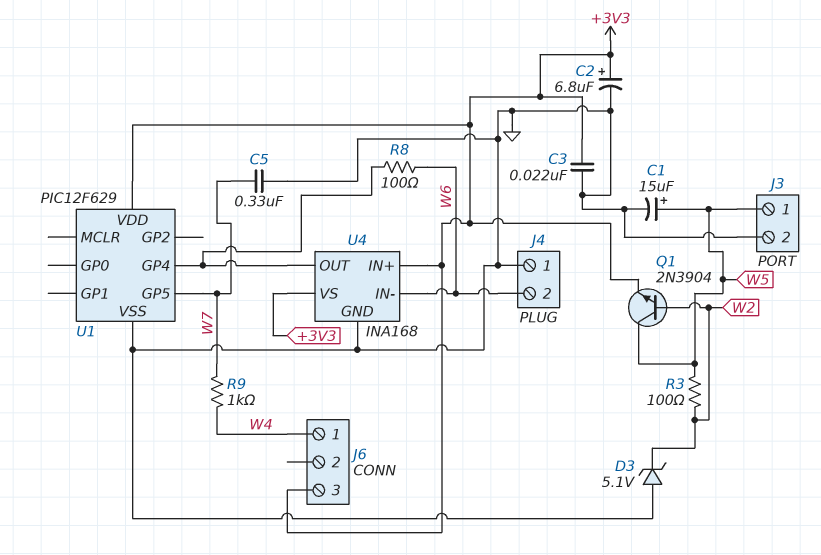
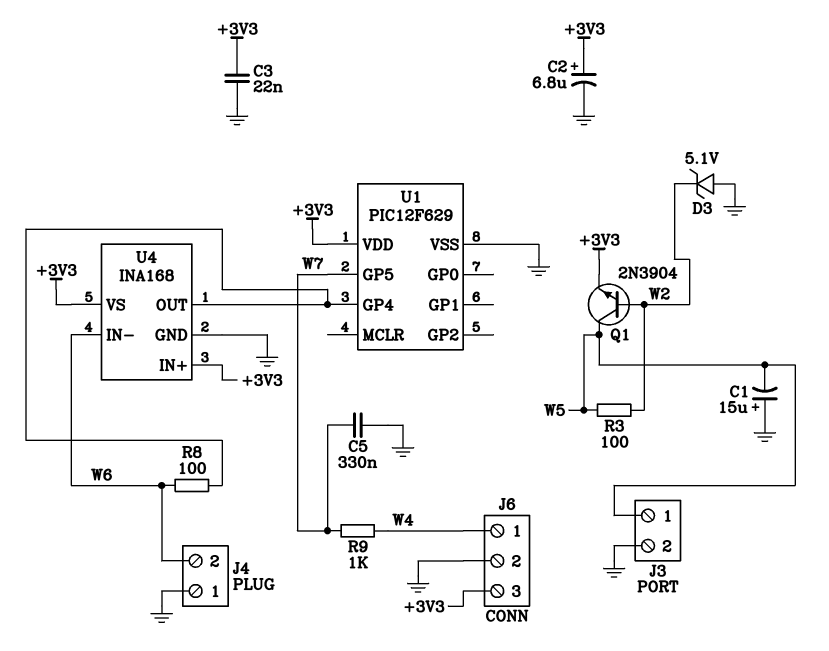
C1: 15uF (plus W5, minus GND) -> 15uF (plus GND, minus W5)
J6 pin 2: none -> GND

